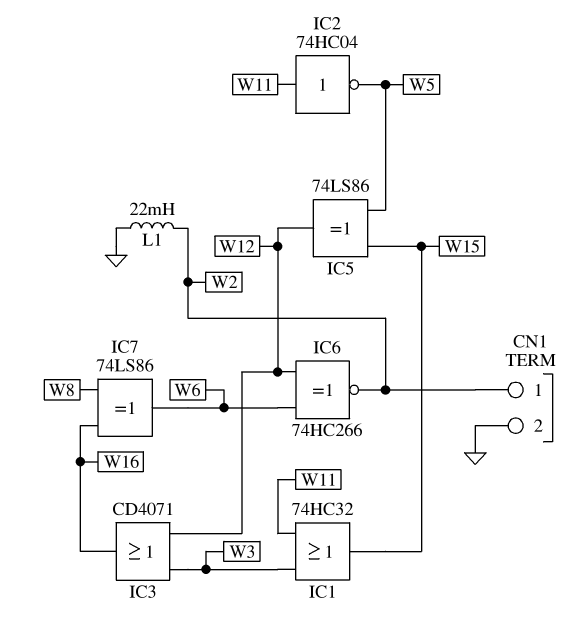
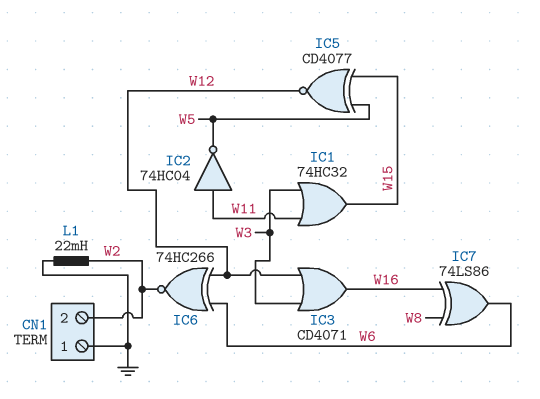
CN1 pin 1: W2 -> GND
CN1 pin 2: GND -> W2
IC5: XOR 74LS86 (in W5, in W15, out W12) -> XNOR CD4077 (in W5, in W15, out W12)

